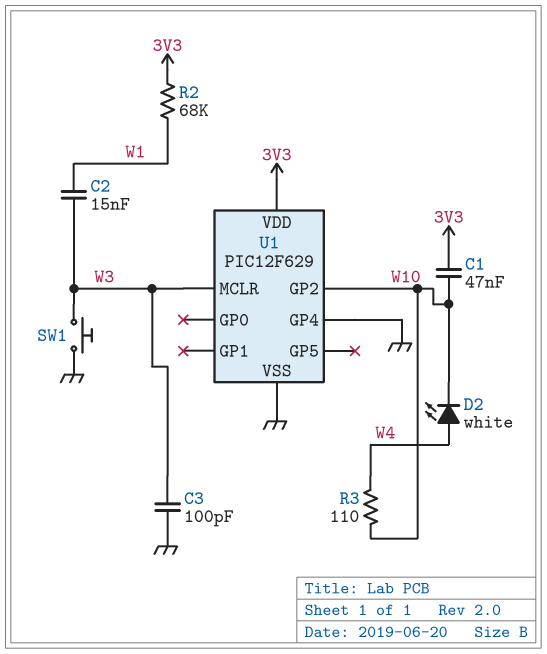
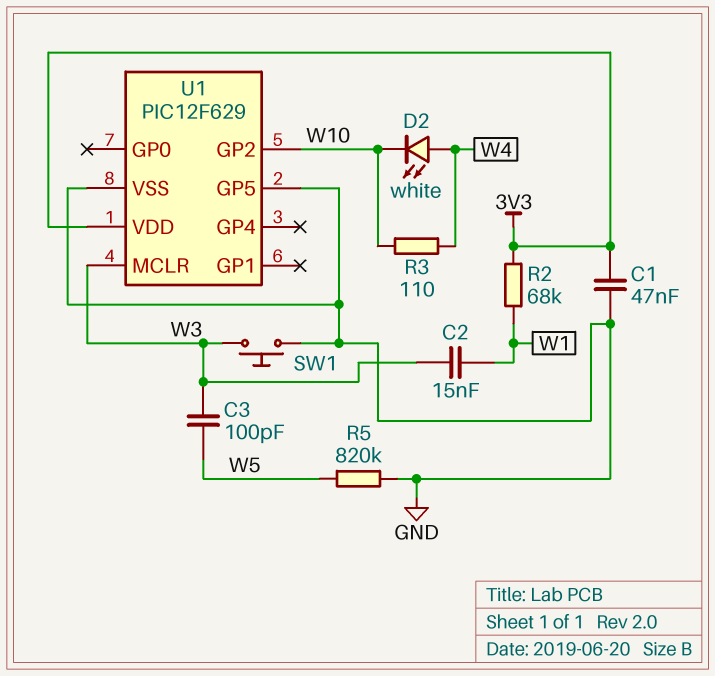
C1: 47nF (3V3, W10) -> 47nF (3V3, GND)
C3: 100pF (GND, W3) -> 100pF (W3, W5)
R5: none -> 820k (GND, W5)
U1 pin GP4: GND -> none
U1 pin GP5: none -> GND

